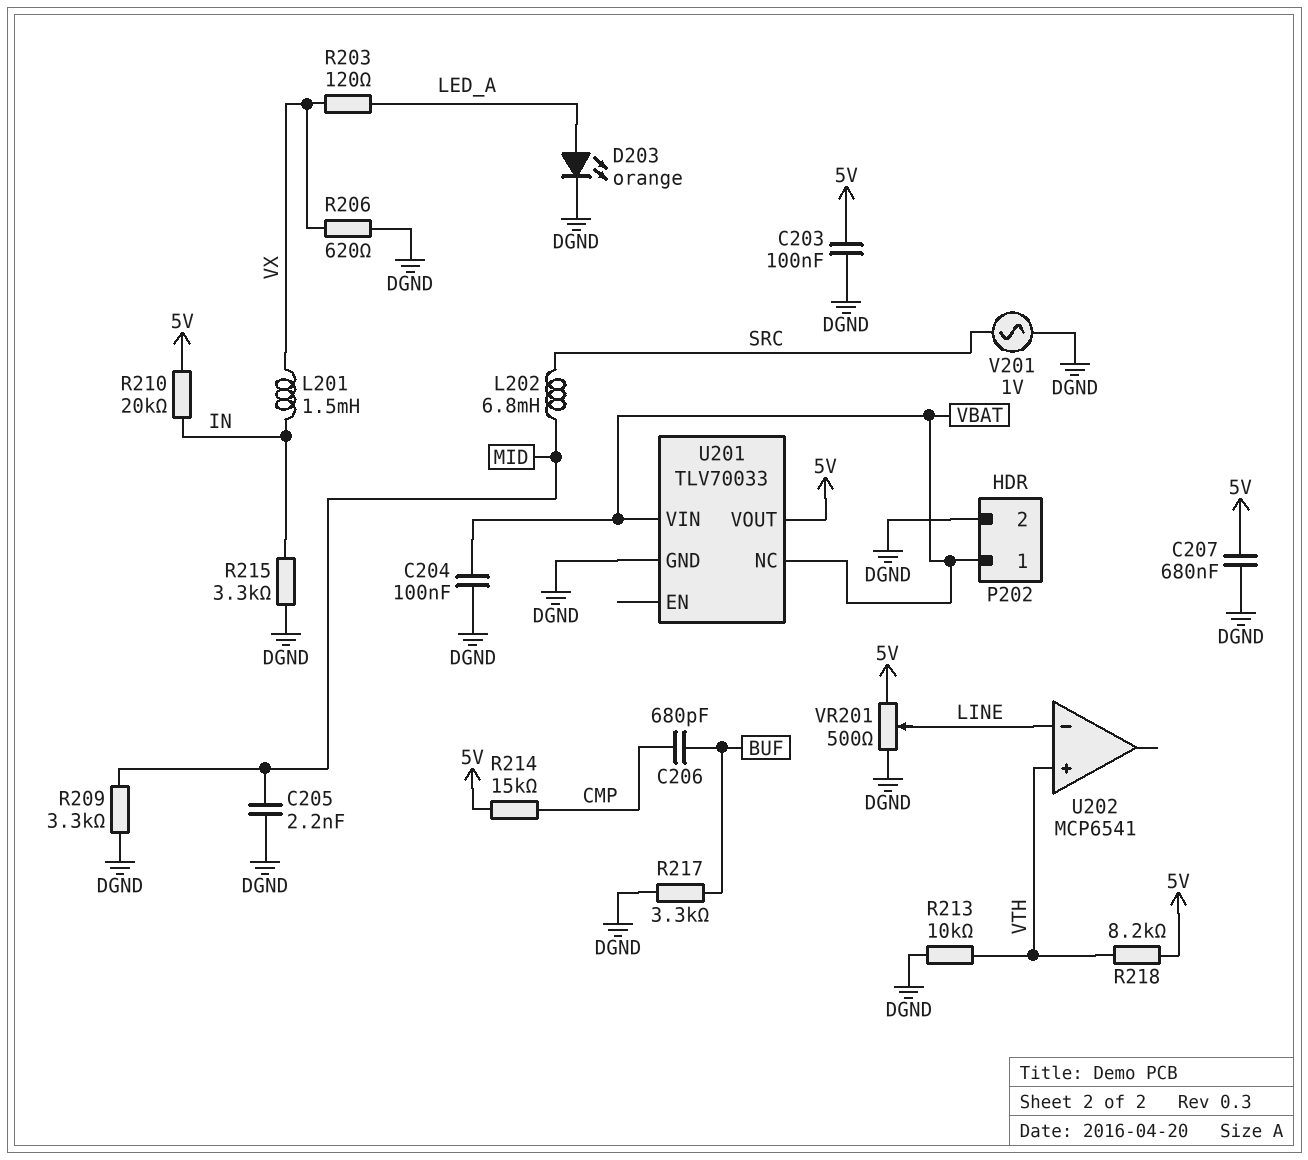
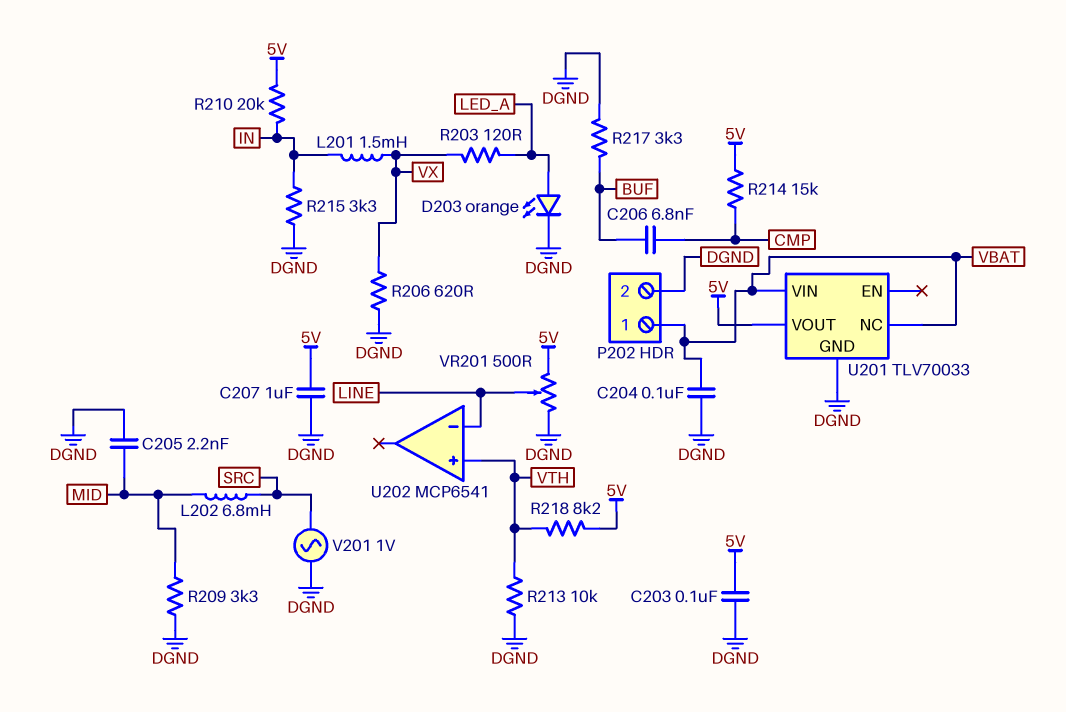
C206: 680pF (BUF, CMP) -> 6.8nF (BUF, CMP)
C207: 680nF (5V, DGND) -> 1uF (5V, DGND)

